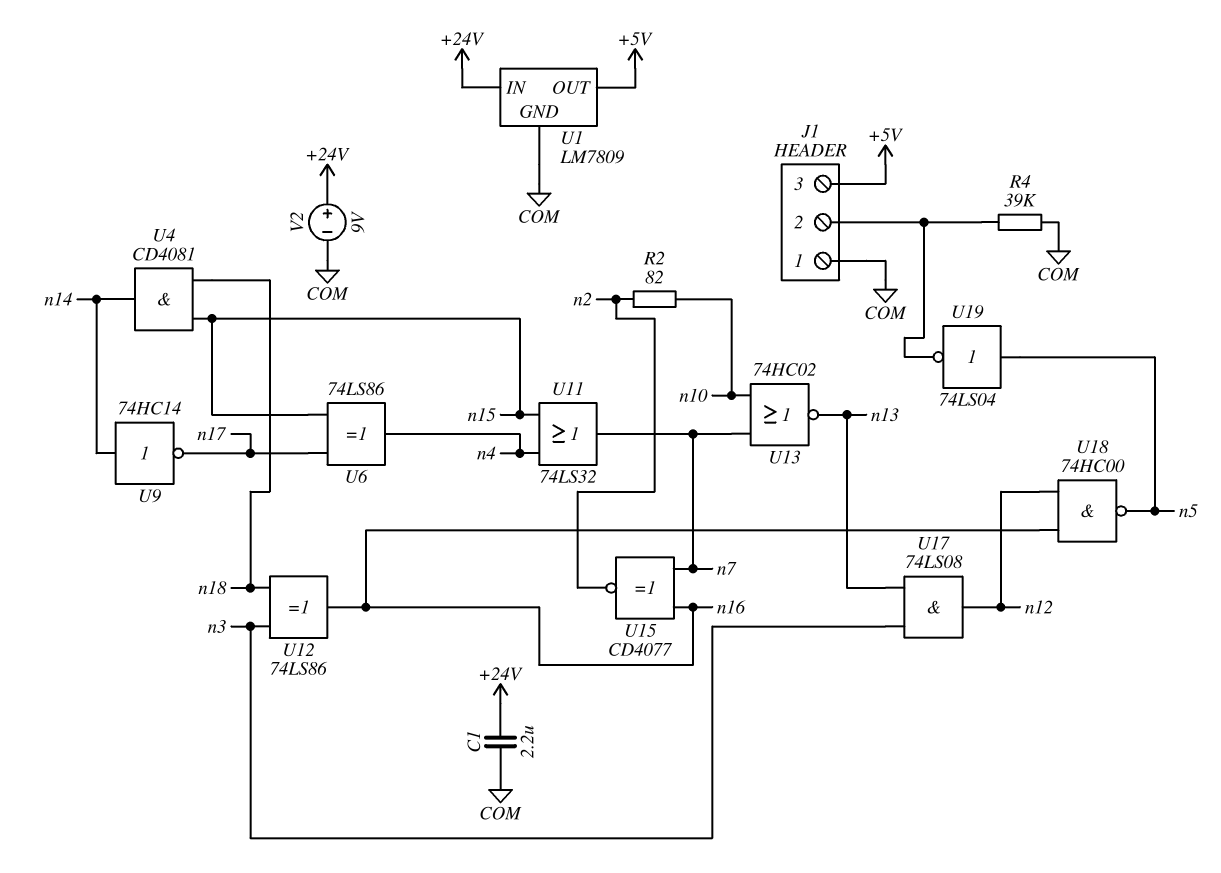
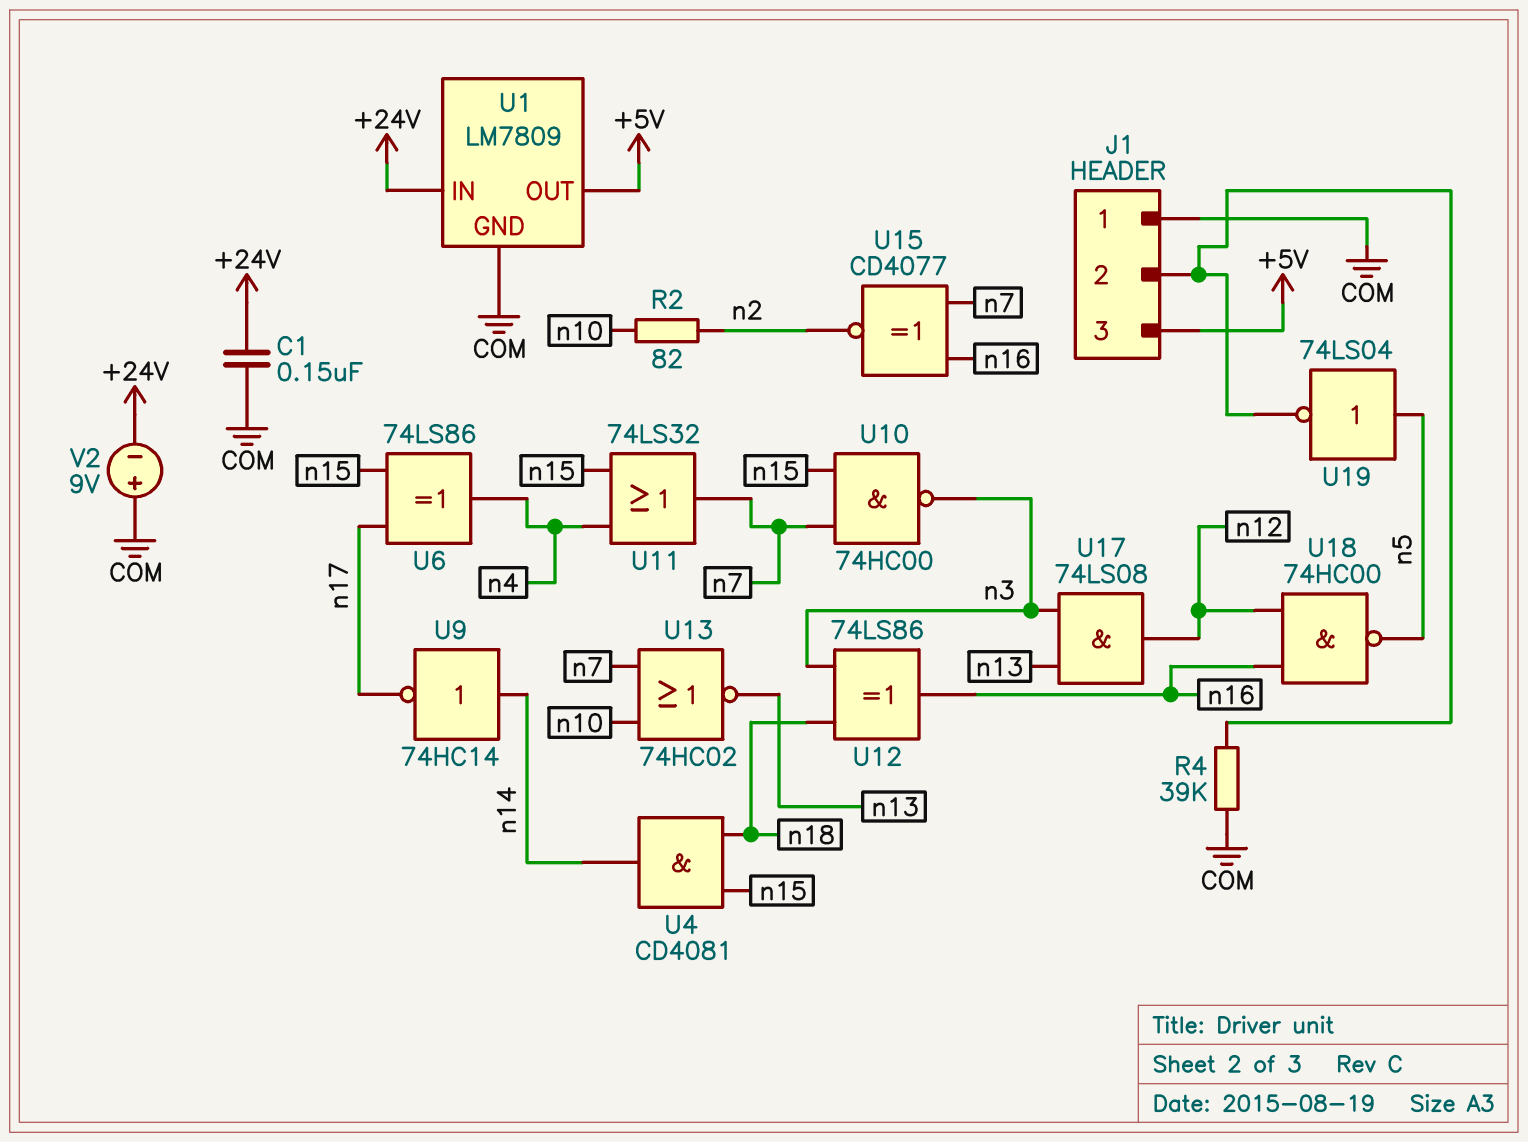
C1: 2.2uF (+24V, COM) -> 150nF (+24V, COM)
U10: none -> NAND 74HC00 (in n7, in n15, out n3)
V2: 9V (plus +24V, minus COM) -> 9V (plus COM, minus +24V)

